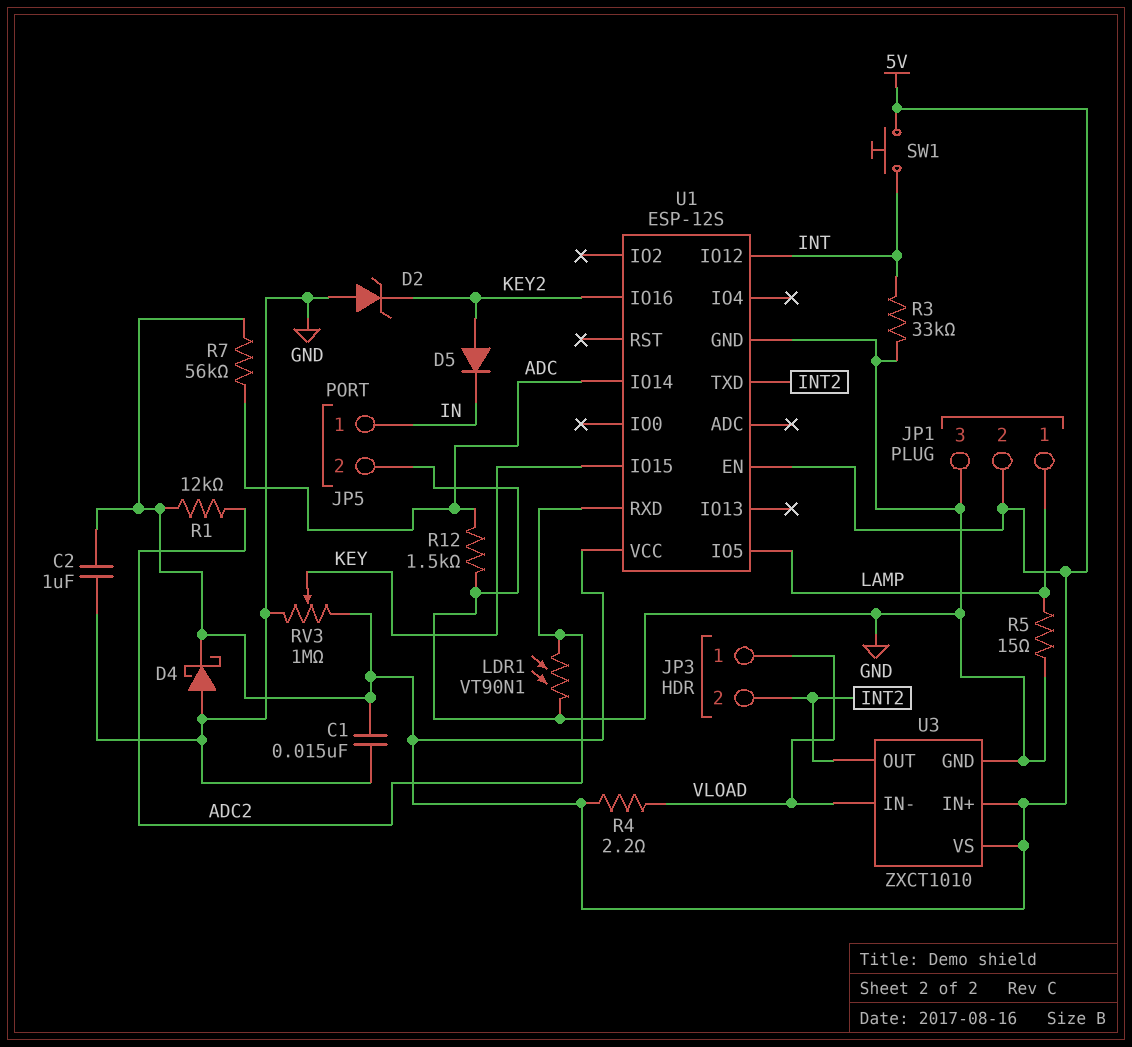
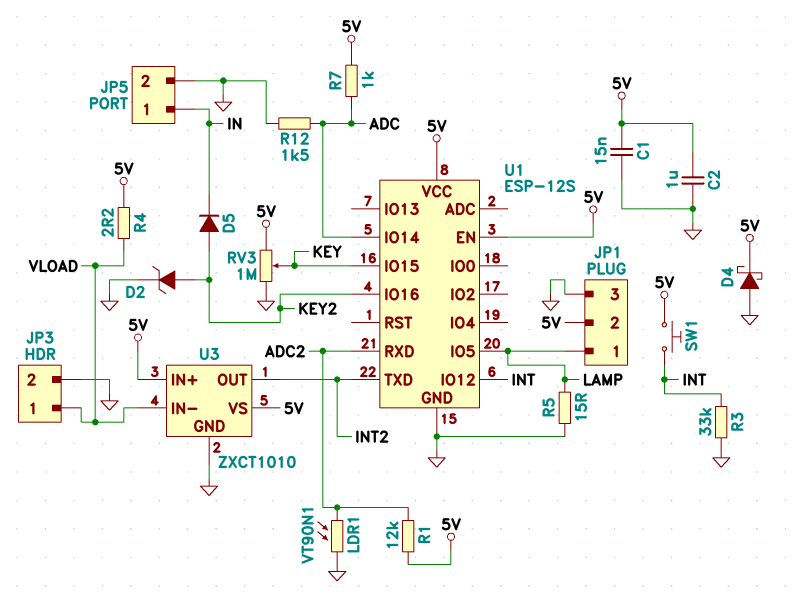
D2: zener (A GND, K KEY2) -> zener (A KEY2, K GND)
JP3 pin 2: INT2 -> GND
R7: 56k (5V, ADC) -> 1k (5V, ADC)

